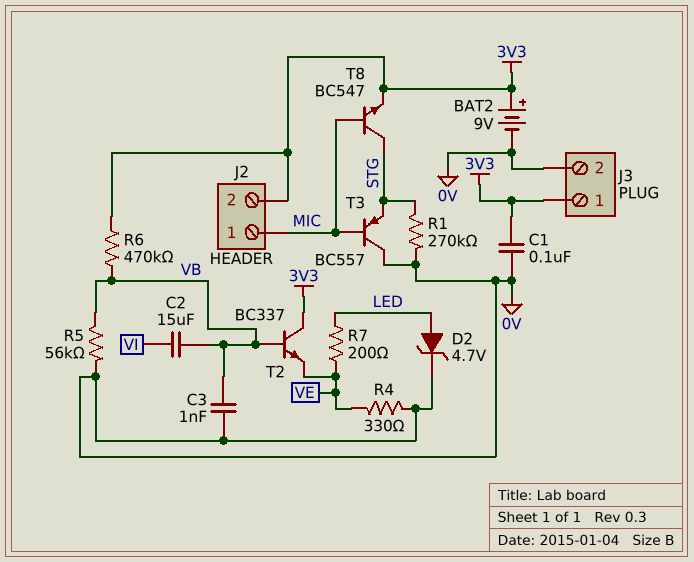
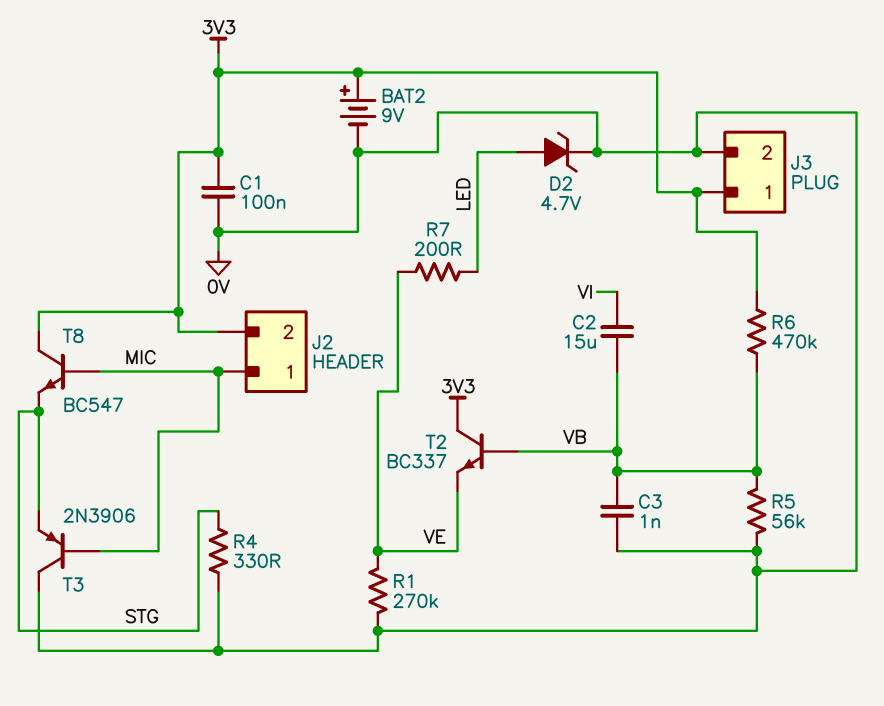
R1: 270k (0V, STG) -> 270k (0V, VE)
R4: 330 (0V, VE) -> 330 (0V, STG)
T3: PNP BC557 (B MIC, C 0V, E STG) -> PNP 2N3906 (B MIC, C 0V, E STG)
T8: NPN BC547 (B MIC, C STG, E 3V3) -> NPN BC547 (B MIC, C 3V3, E STG)

